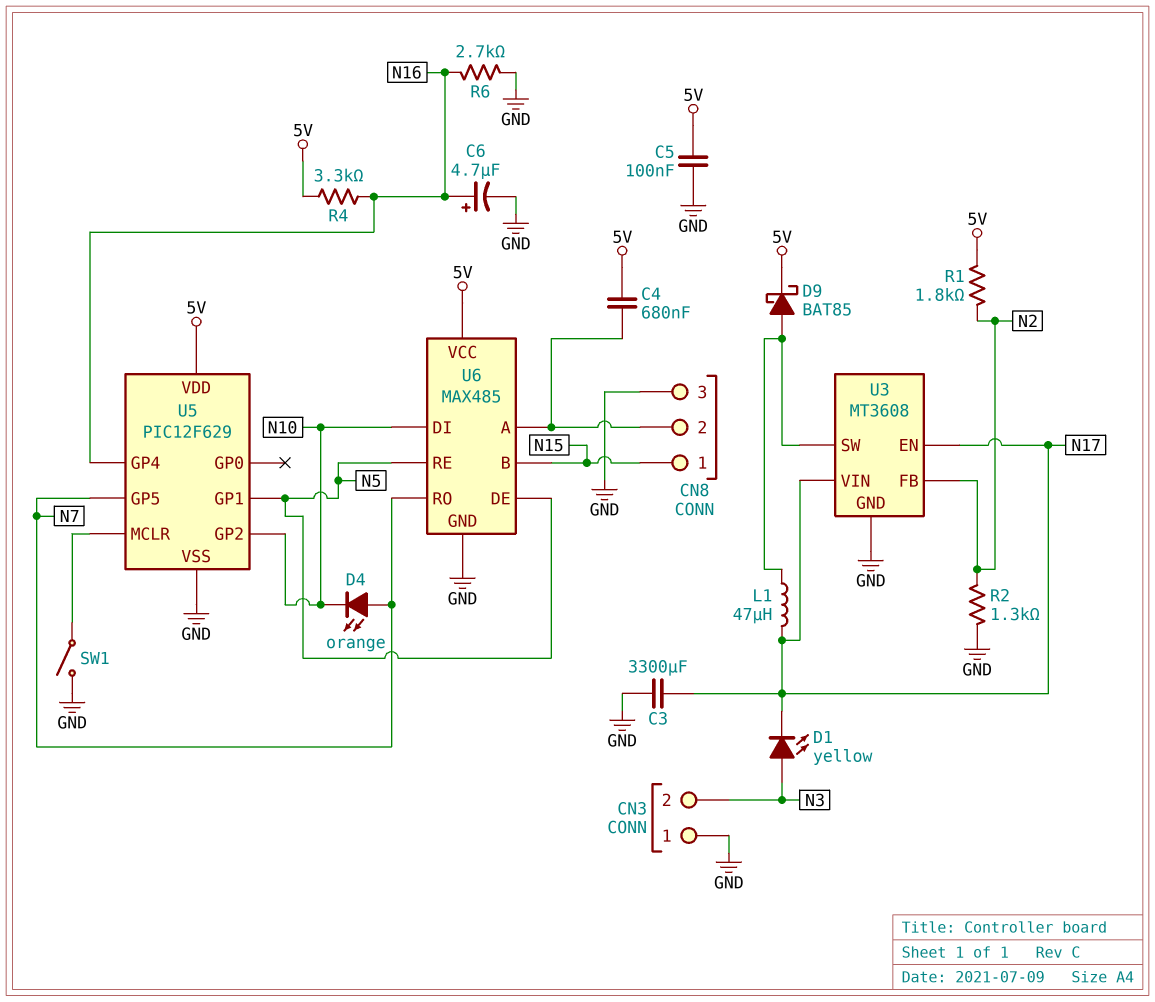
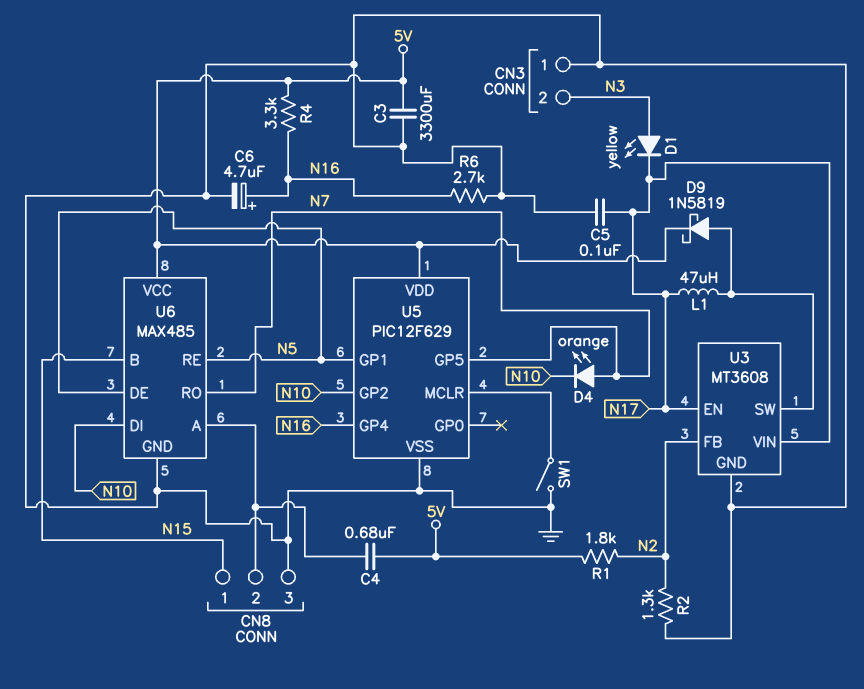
C3: 3300uF (GND, N17) -> 3300uF (5V, GND)
C5: 100nF (5V, GND) -> 100nF (GND, N17)
D9: schottky BAT85 (A U3/SW, K 5V) -> schottky 1N5819 (A U3/SW, K 5V)

